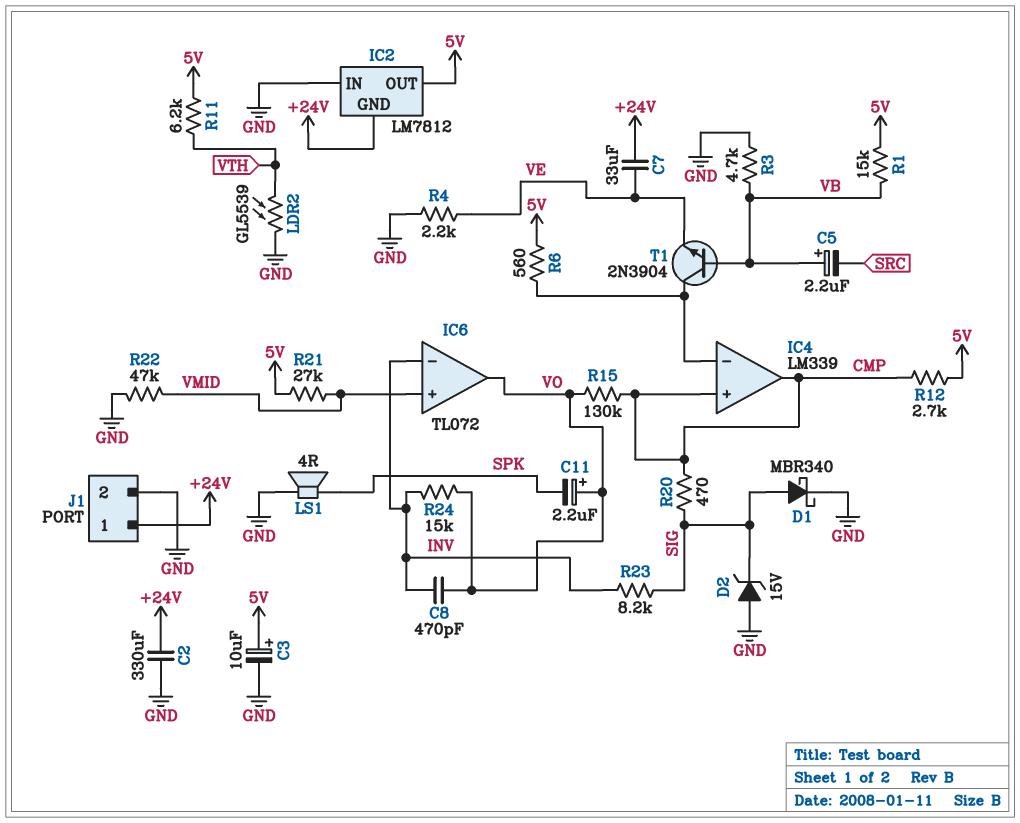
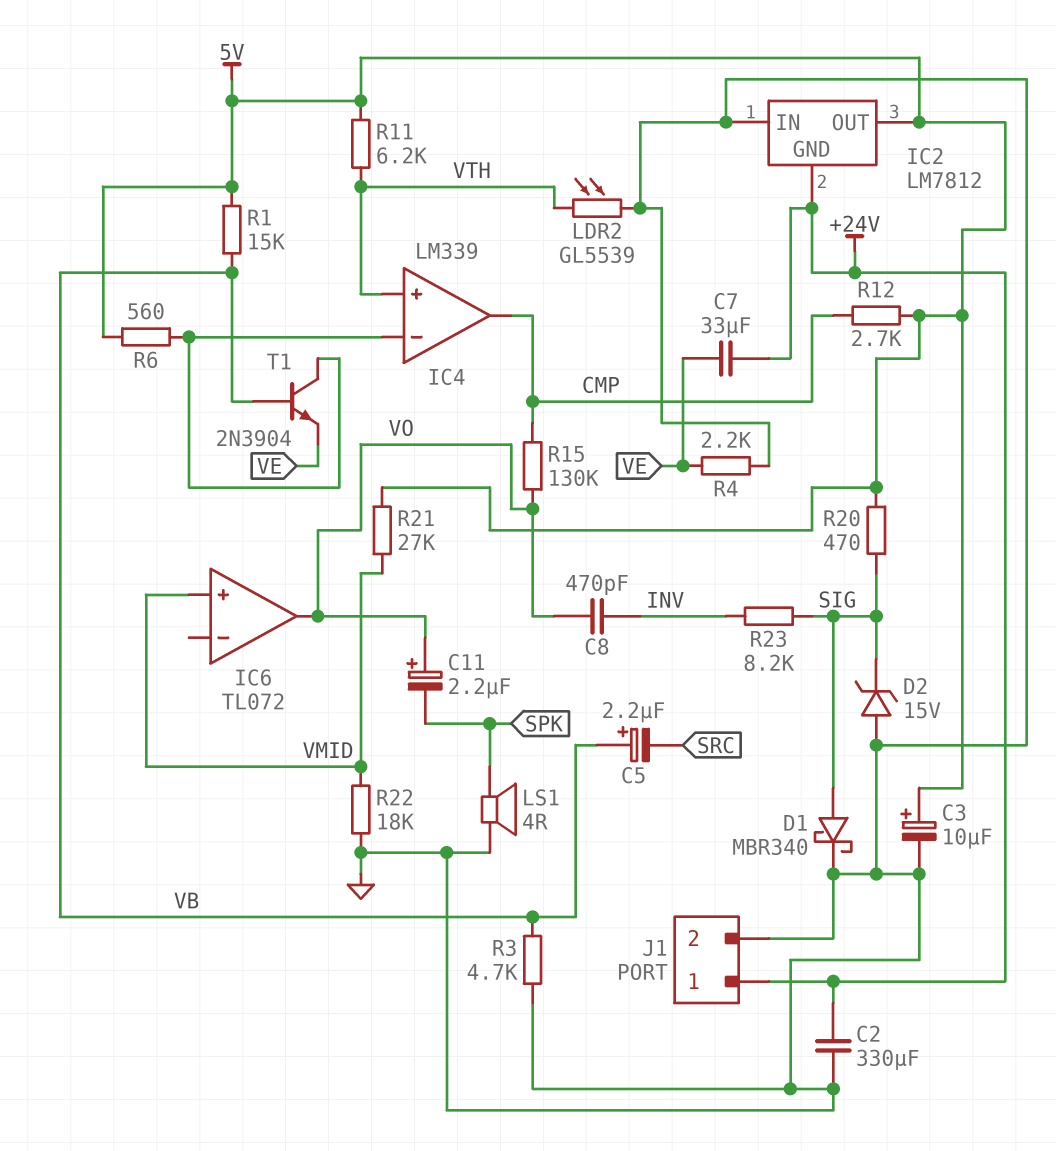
IC4 pin in+: CMP -> VTH
IC6 pin in-: INV -> none
R20: 470 (CMP, SIG) -> 470 (5V, SIG)
R22: 47k (GND, VMID) -> 18k (GND, VMID)
R24: 15k (INV, VO) -> none

